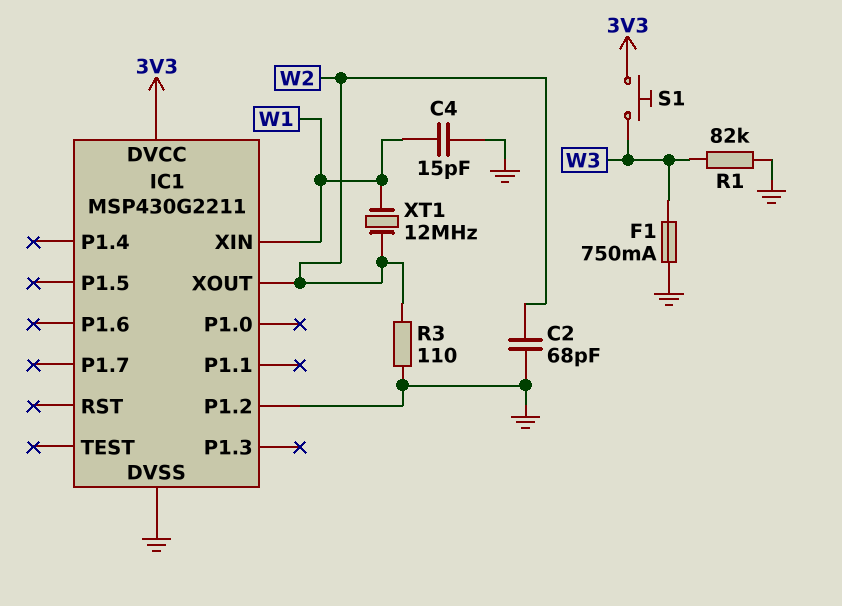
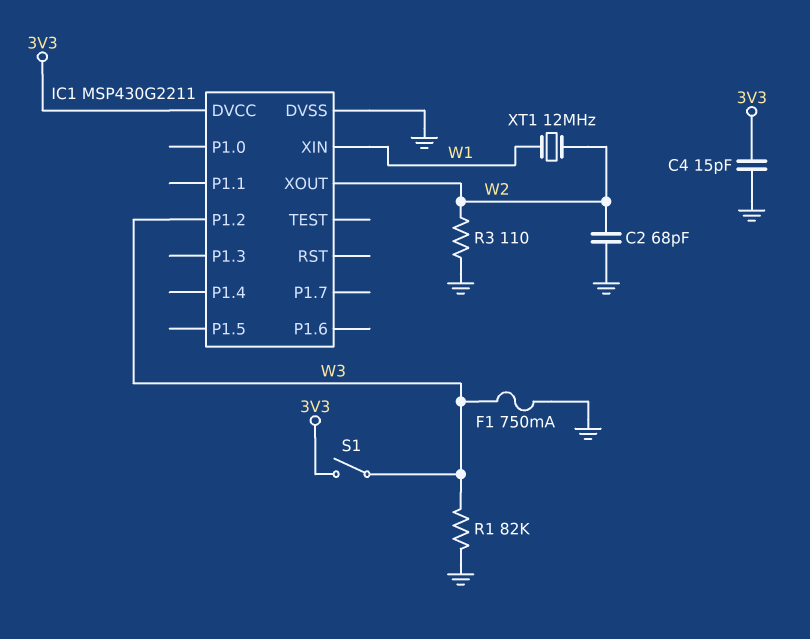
C4: 15pF (GND, W1) -> 15pF (3V3, GND)
IC1 pin P1.2: GND -> W3
S1: button (3V3, W3) -> switch (3V3, W3)

